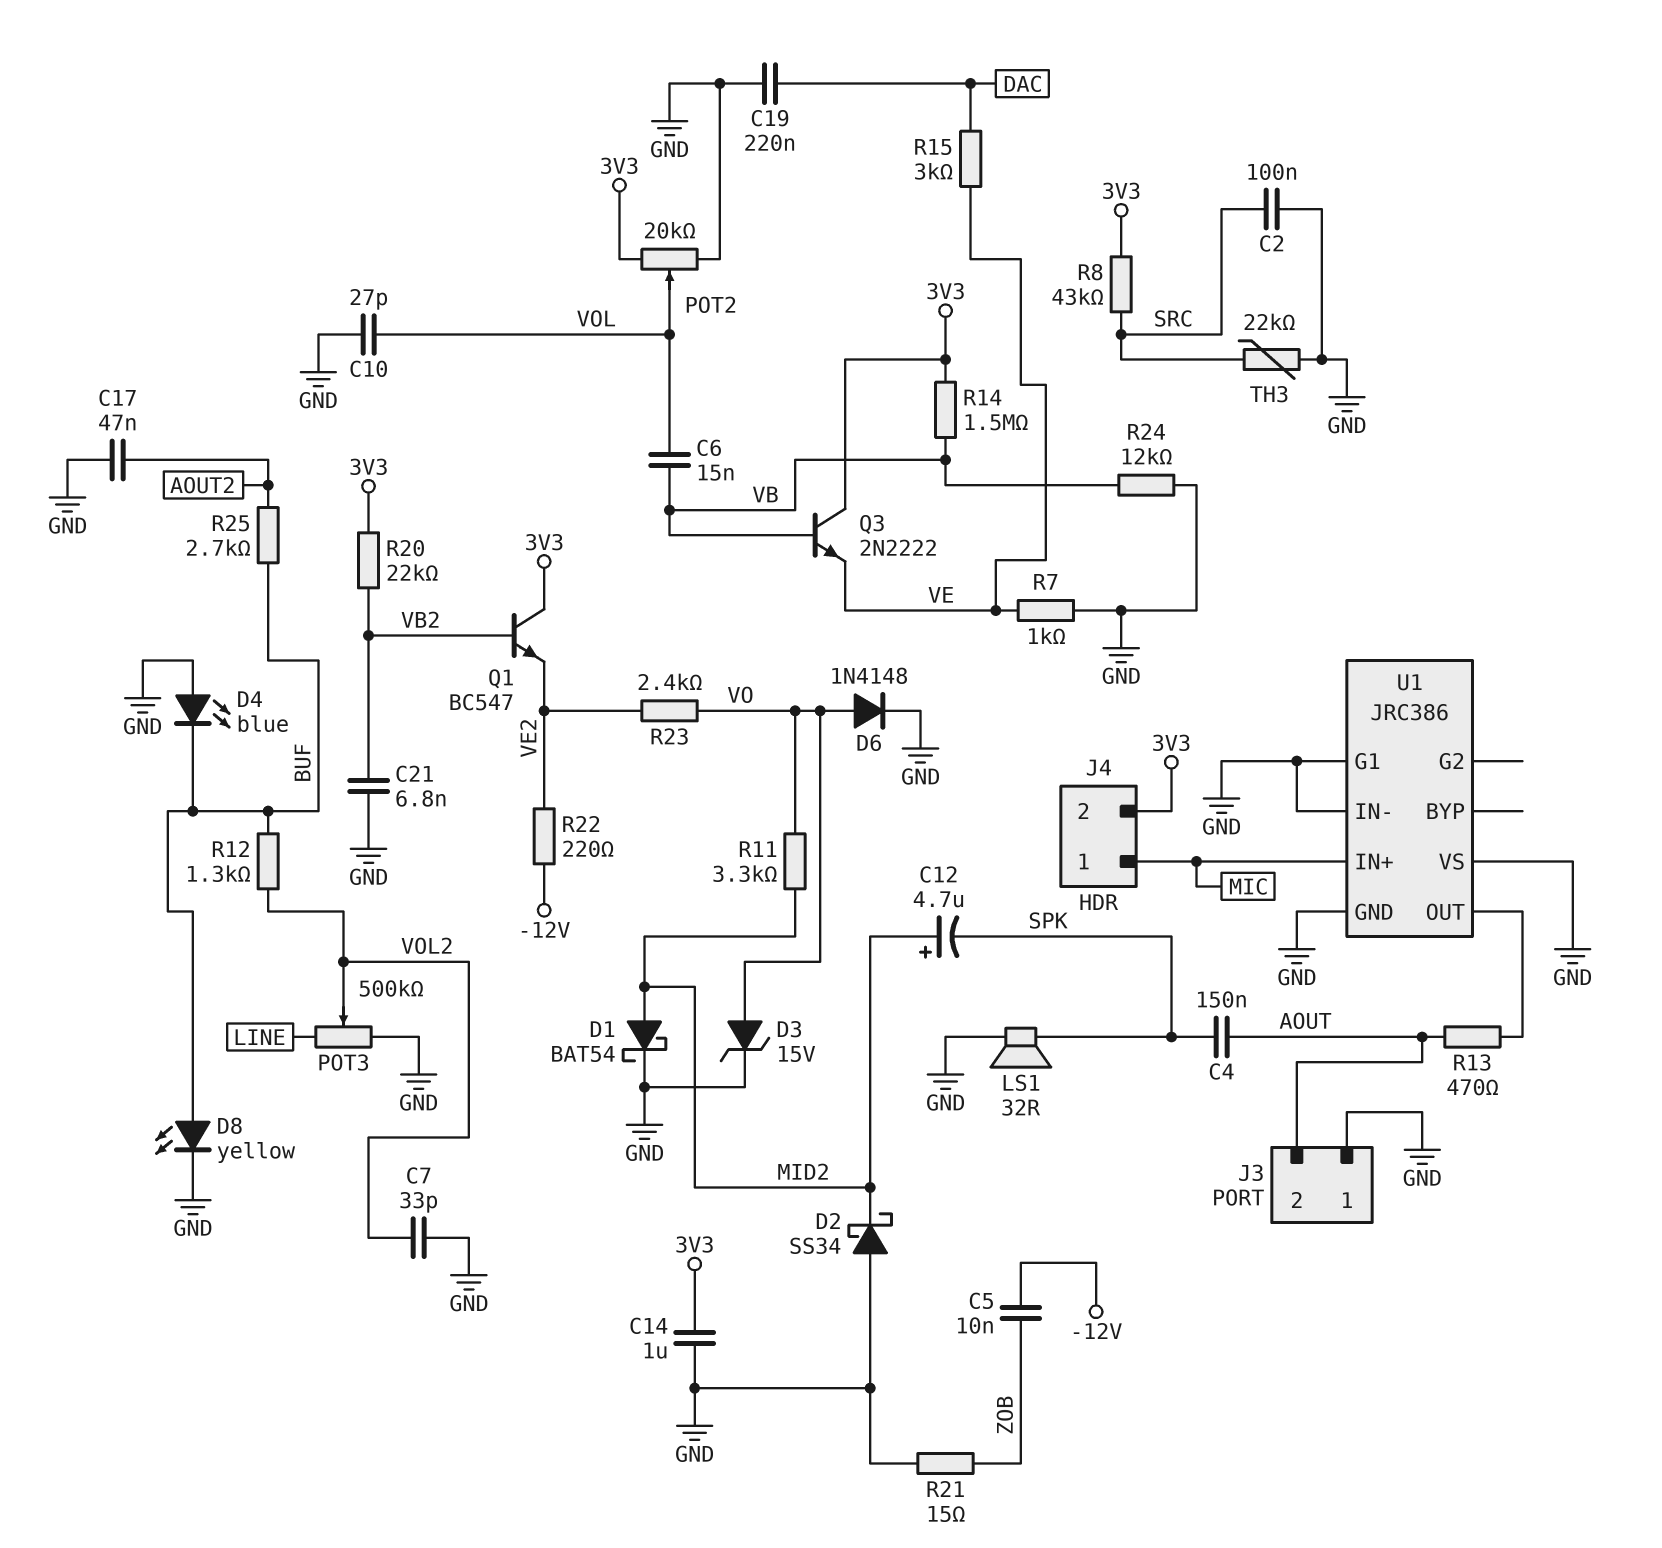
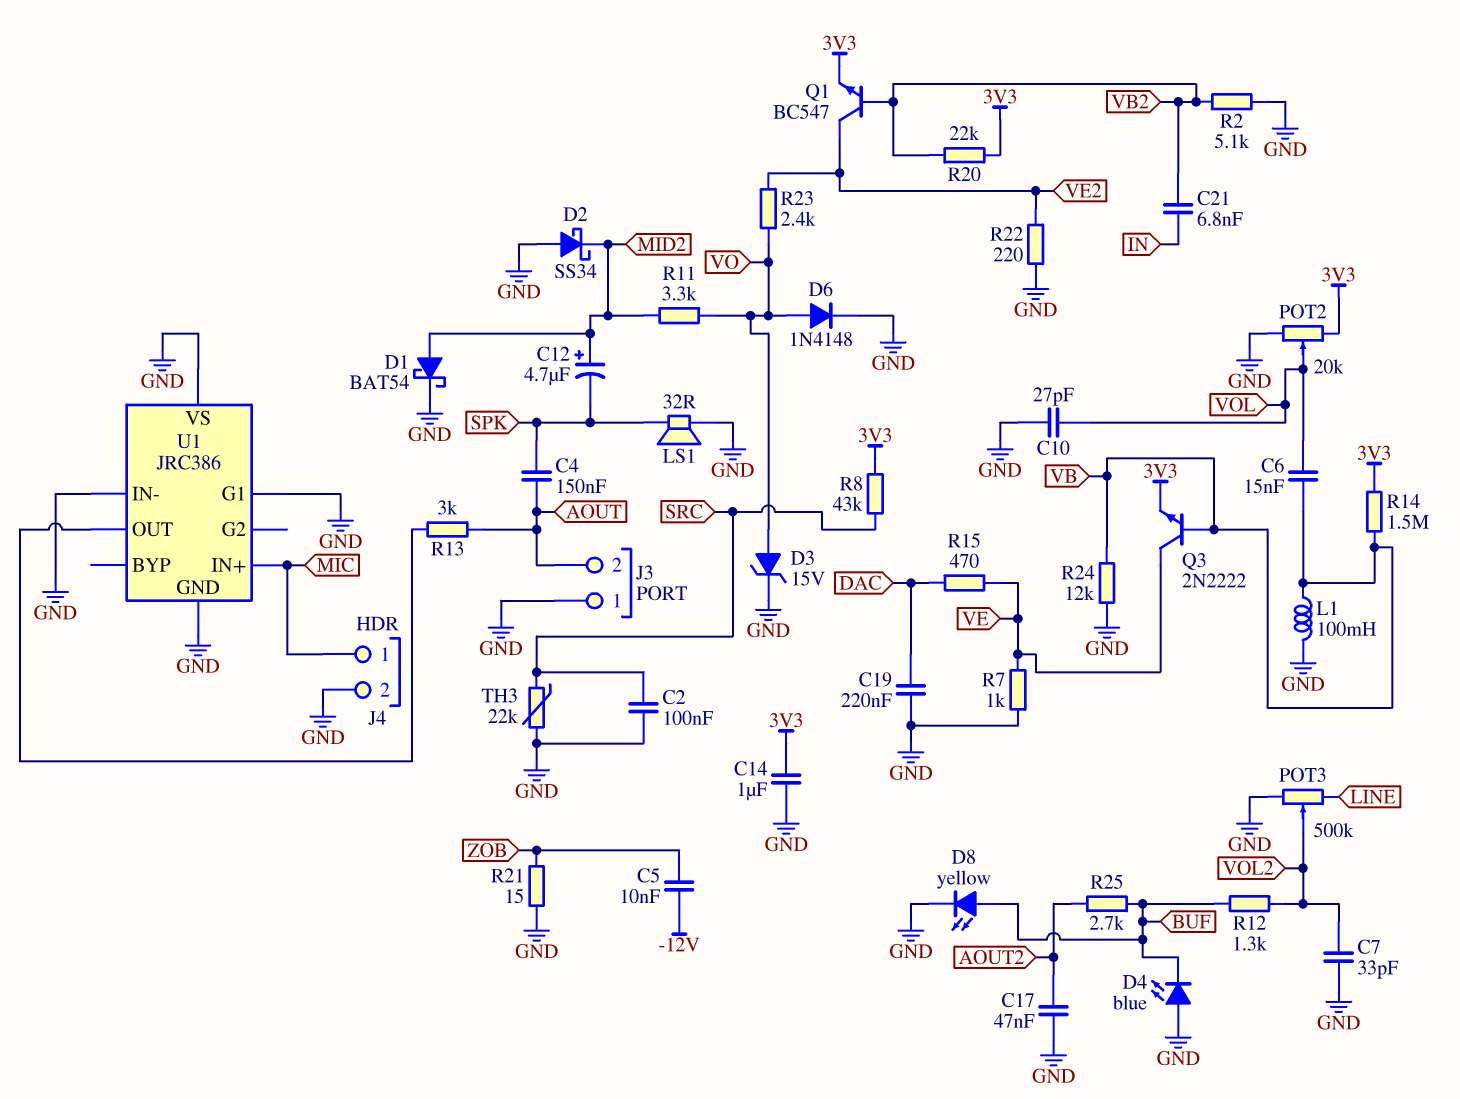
C21: 6.8nF (GND, VB2) -> 6.8nF (IN, VB2)
J4 pin 2: 3V3 -> GND
L1: none -> 100mH (GND, VB)
Q1: NPN BC547 (B VB2, C 3V3, E VE2) -> NPN BC547 (B VB2, C VE2, E 3V3)
Q3: NPN 2N2222 (B VB, C 3V3, E VE) -> NPN 2N2222 (B VB, C VE, E 3V3)
R2: none -> 5.1k (GND, VB2)
R13: 470 (AOUT, U1/OUT) -> 3k (AOUT, U1/OUT)
R15: 3k (DAC, VE) -> 470 (DAC, VE)
R22: 220 (-12V, VE2) -> 220 (GND, VE2)

